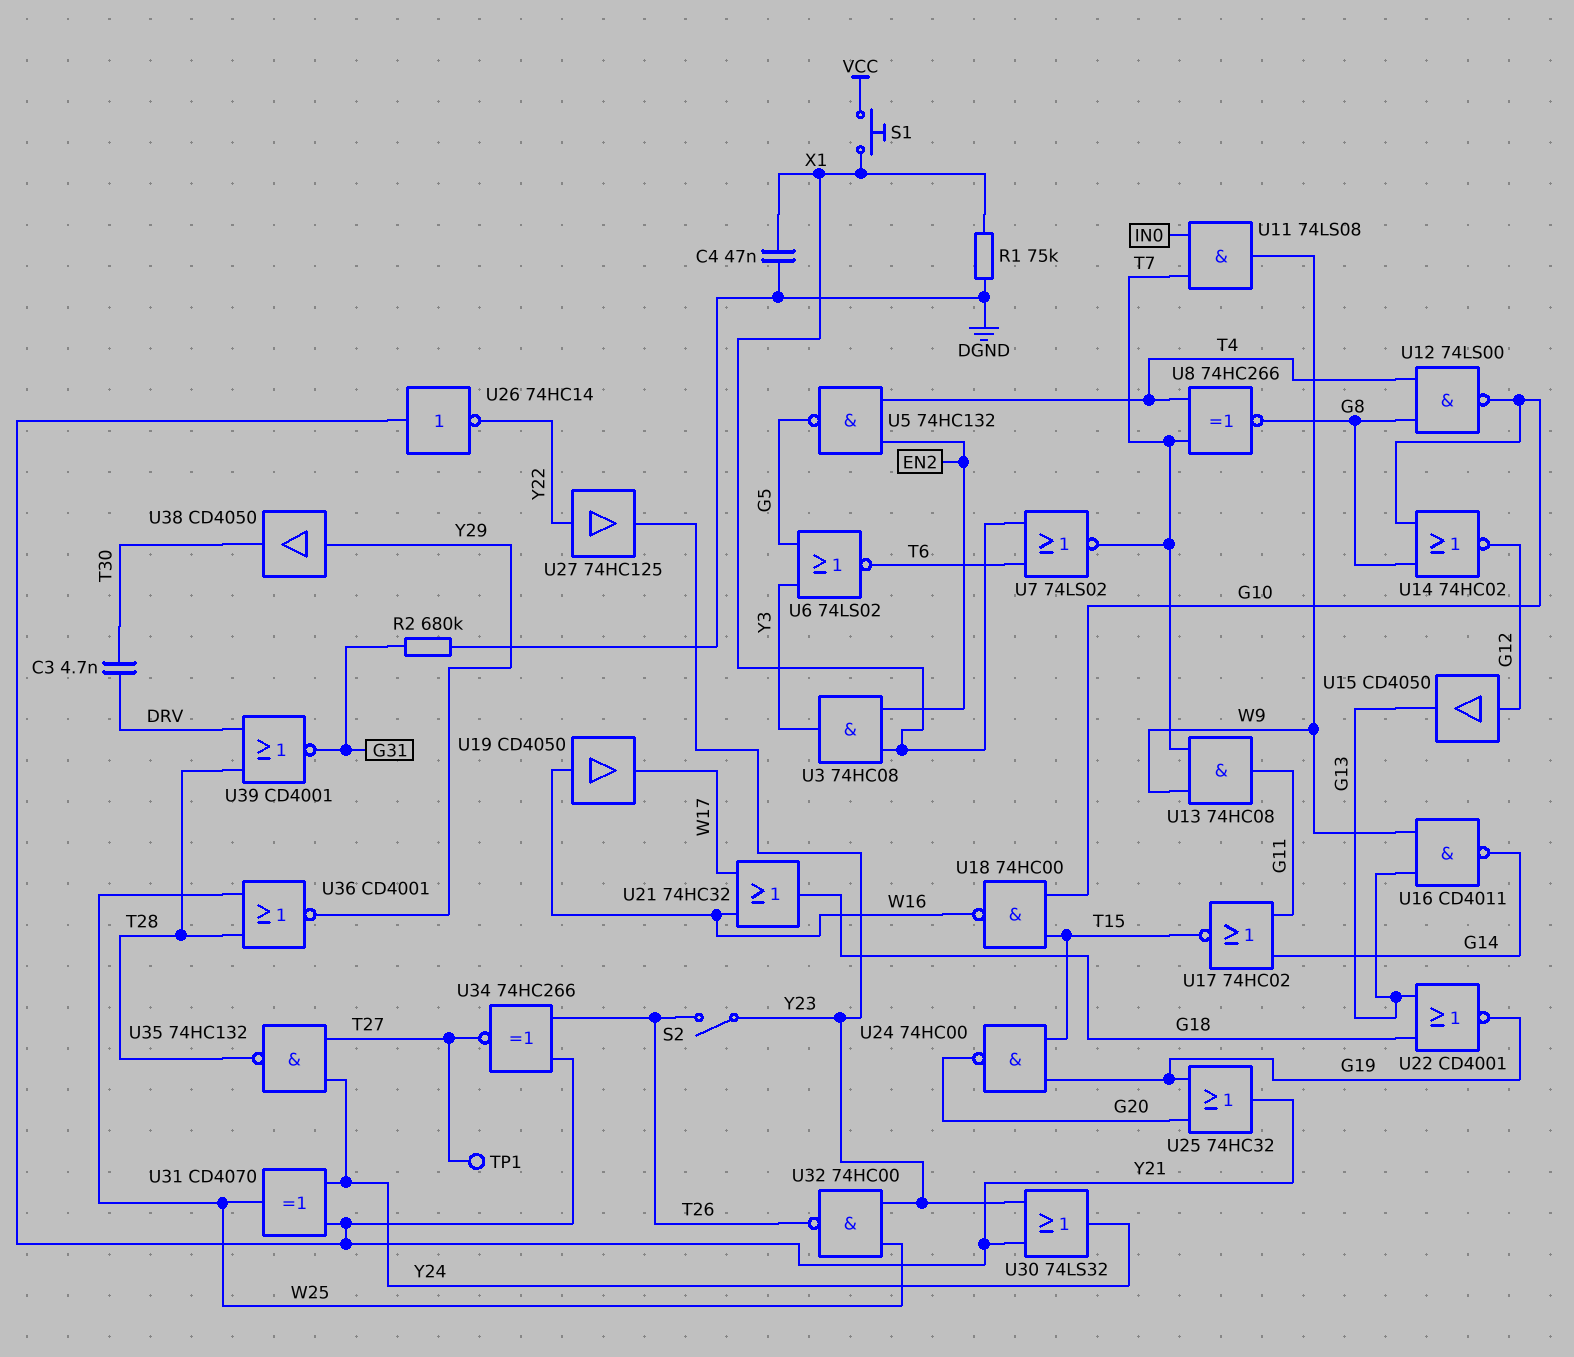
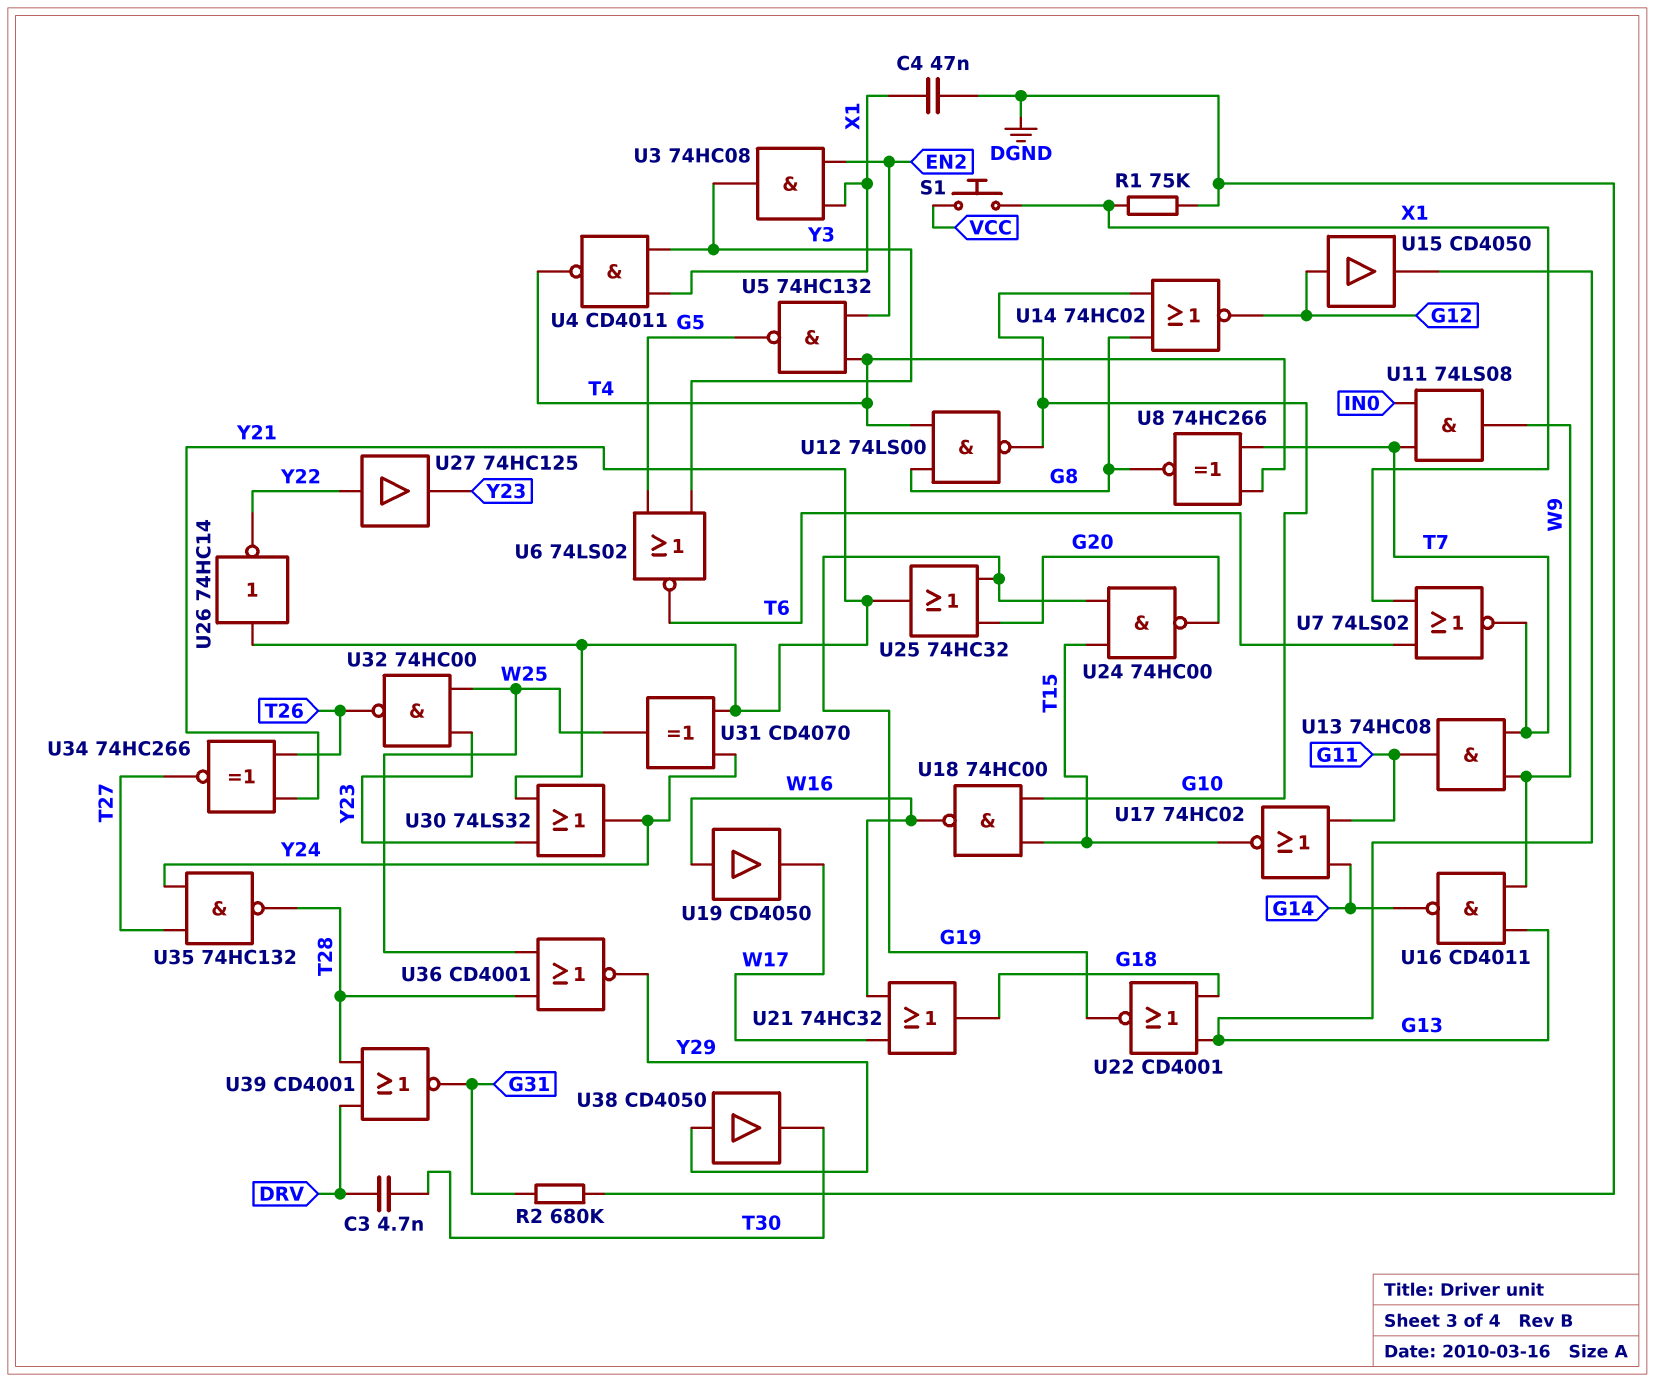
S2: switch (T26, Y23) -> none
TP1: test point (T27) -> none
U4: none -> NAND CD4011 (in X1, in Y3, out T4)

